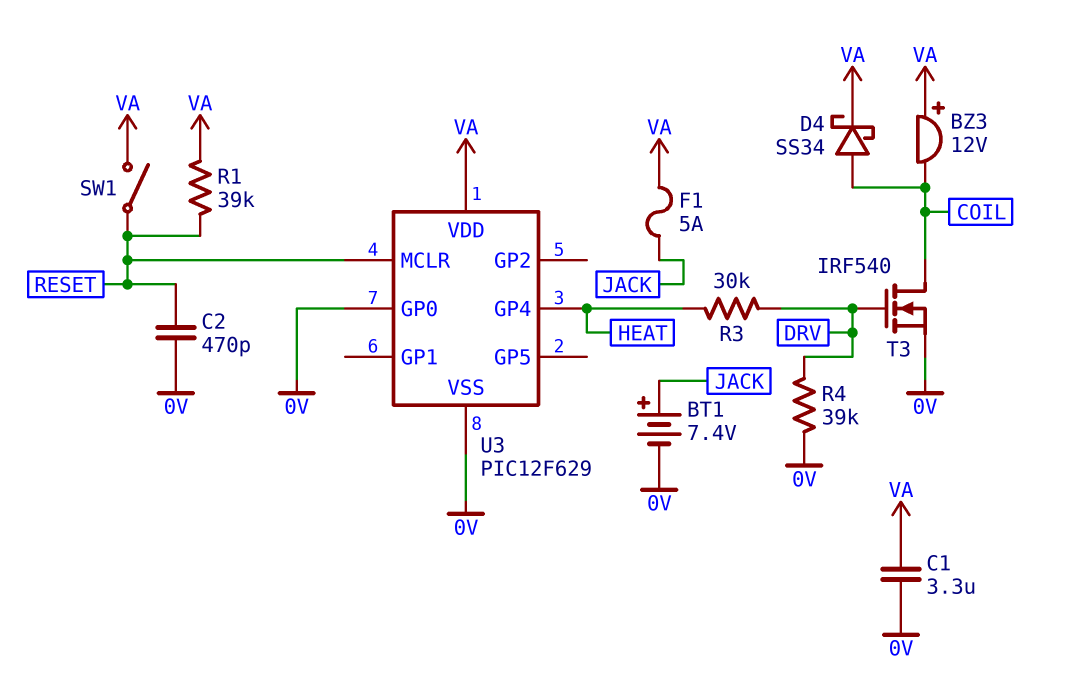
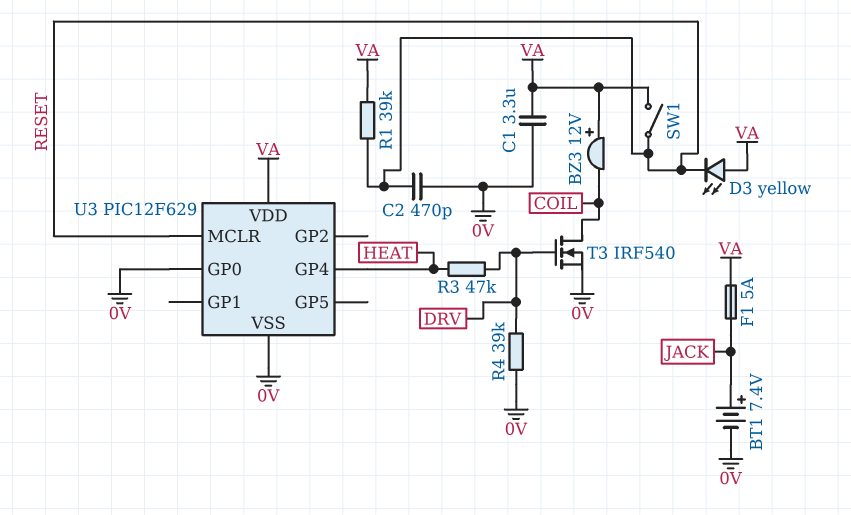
D3: none -> LED yellow (A VA, K RESET)
D4: schottky SS34 (A COIL, K VA) -> none
R3: 30k (DRV, HEAT) -> 47k (DRV, HEAT)

